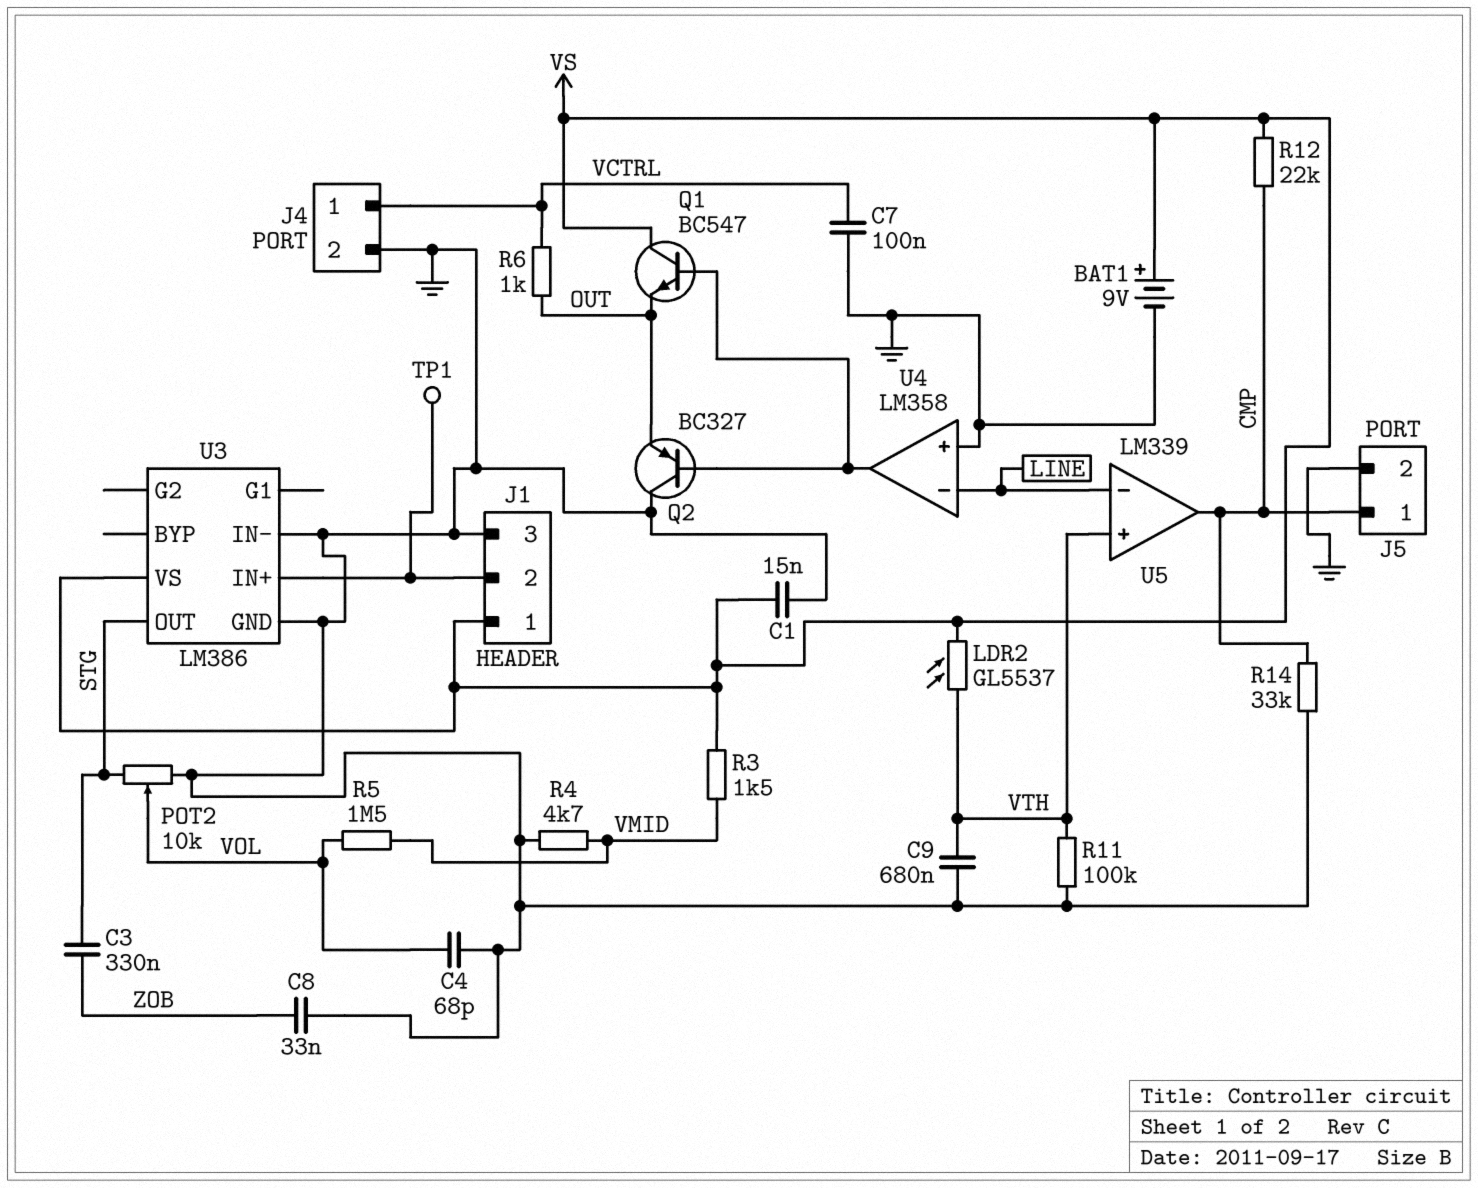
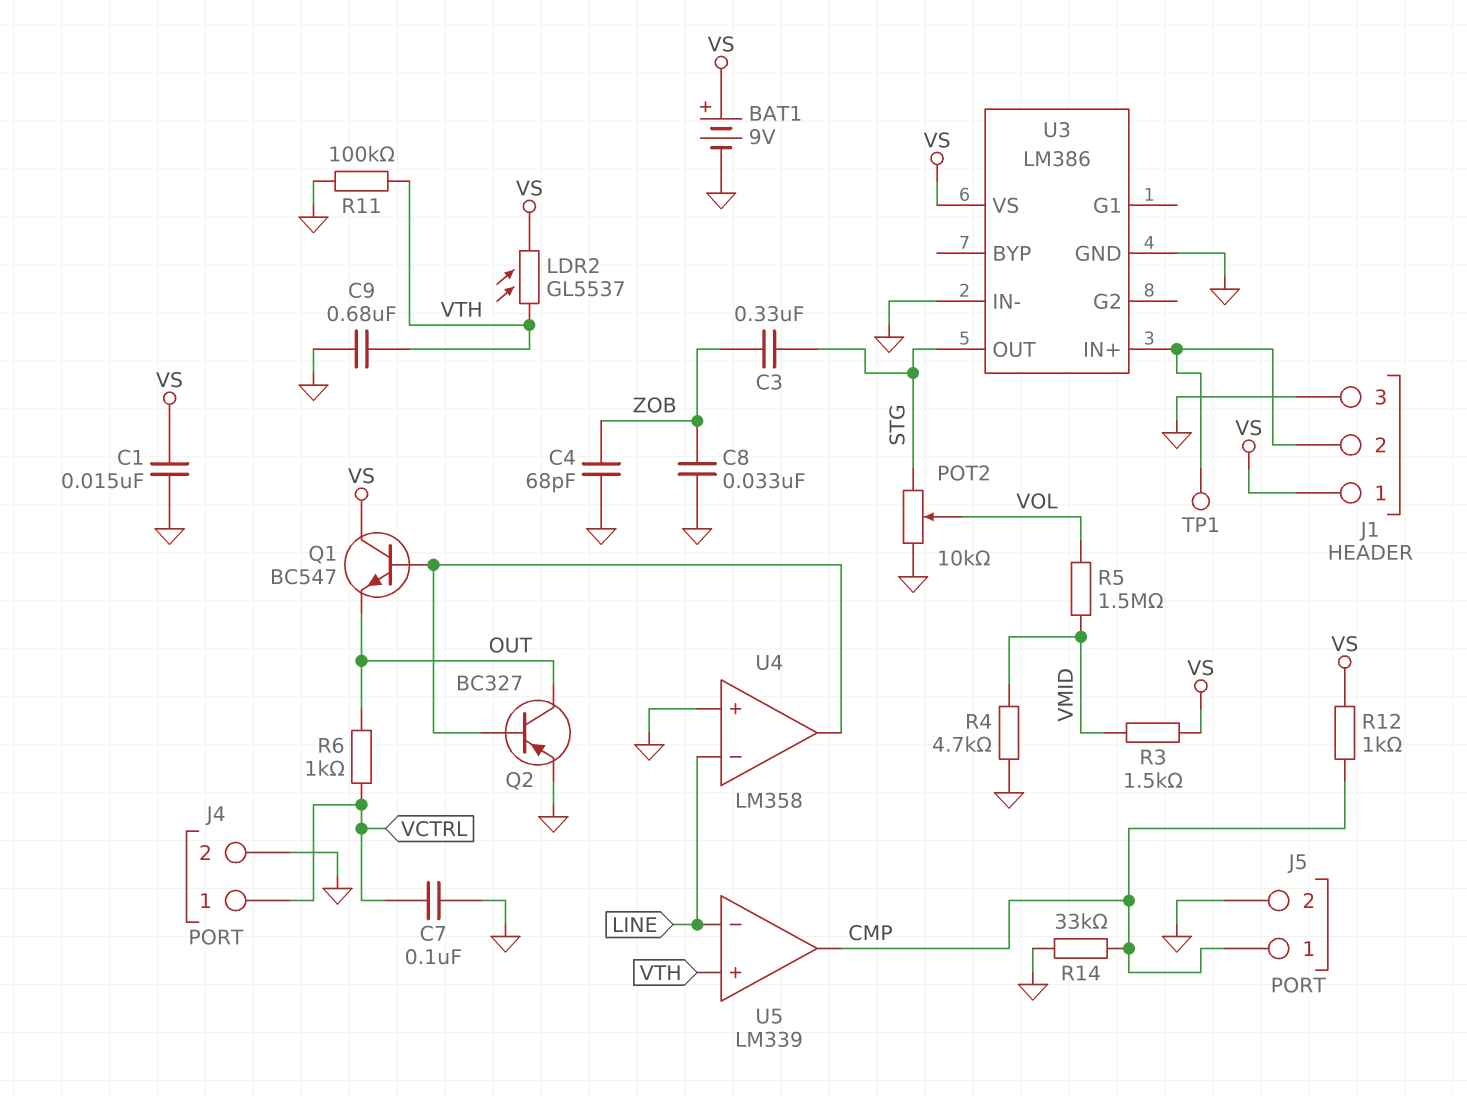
C4: 68pF (GND, VOL) -> 68pF (GND, ZOB)
Q2: PNP BC327 (B U4/out, C GND, E OUT) -> PNP BC327 (B U4/out, C OUT, E GND)
R12: 22k (CMP, VS) -> 1k (CMP, VS)

